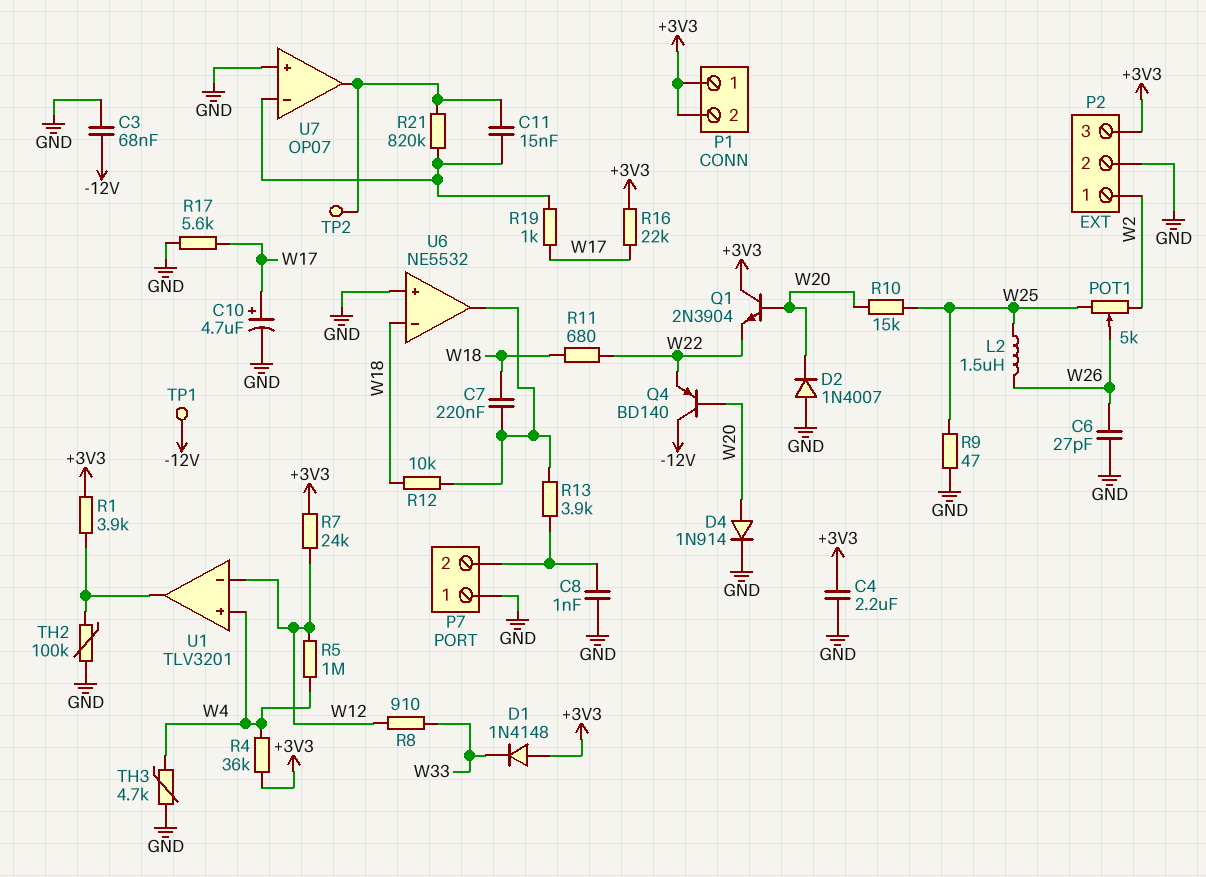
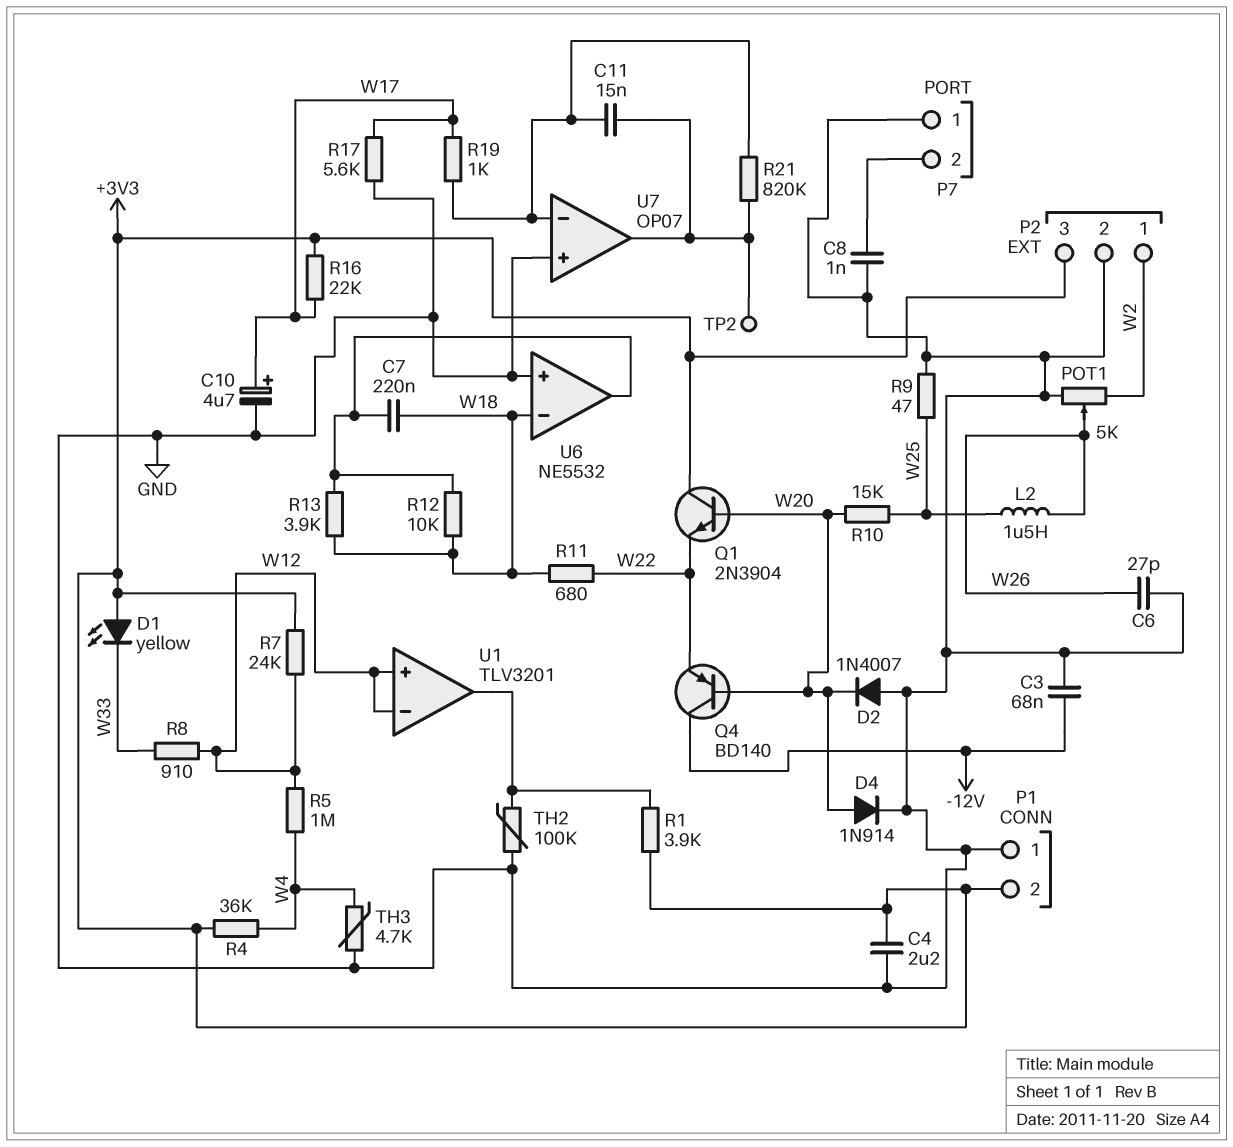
D1: diode 1N4148 (A +3V3, K W33) -> LED yellow (A +3V3, K W33)
P1 pin 1: +3V3 -> GND
POT1: 5k (W2, W25, wiper W26) -> 5k (GND, W2, wiper W26)
R13: 3.9k (P7/2, U6/out) -> 3.9k (U6/out, W18)
TP1: test point (-12V) -> none
U1 pin in+: W4 -> W12

